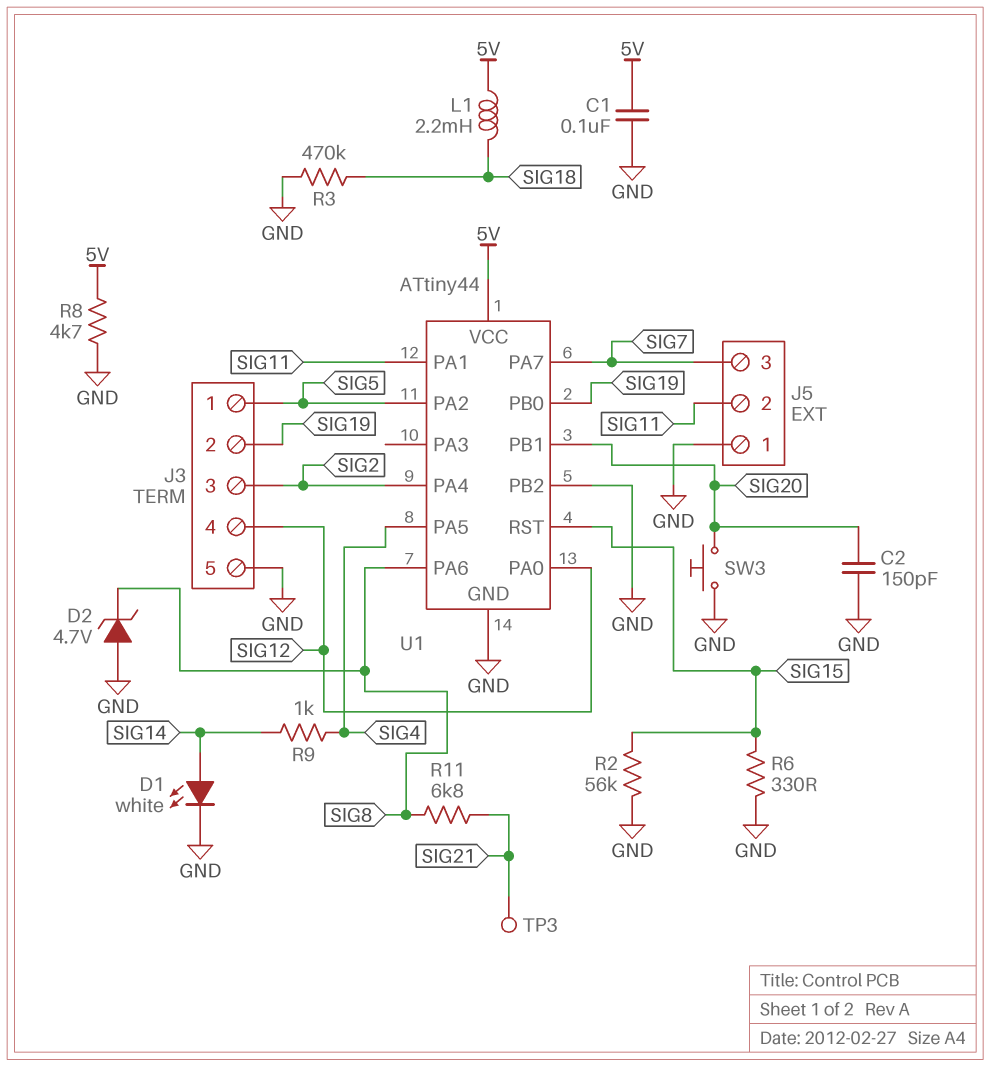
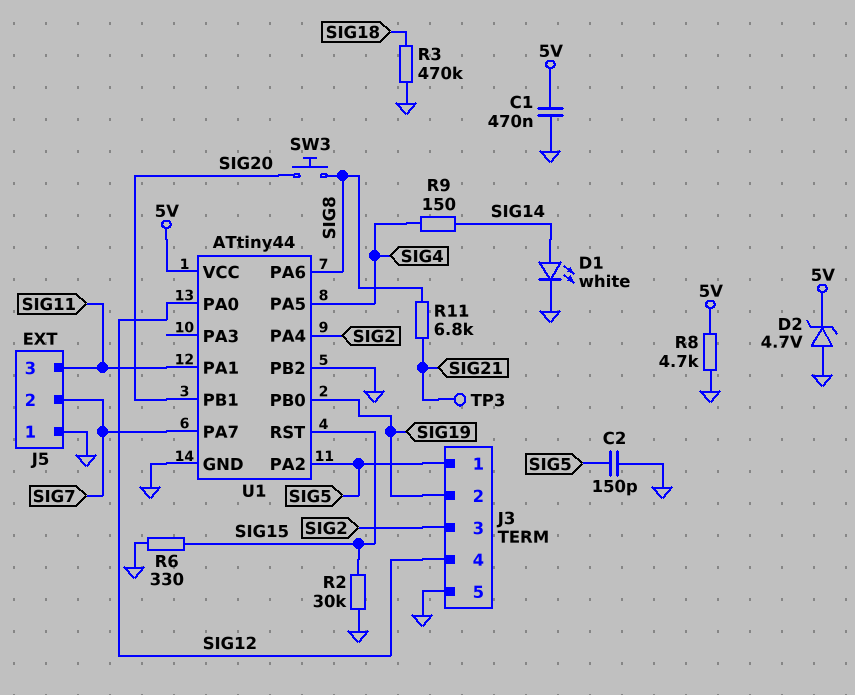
C1: 100nF (5V, GND) -> 470nF (5V, GND)
C2: 150pF (GND, SIG20) -> 150pF (GND, SIG5)
D2: zener 4.7V (A GND, K SIG8) -> zener 4.7V (A GND, K 5V)
J5 pin 2: SIG11 -> SIG7
J5 pin 3: SIG7 -> SIG11
L1: 2.2mH (5V, SIG18) -> none
R2: 56k (GND, SIG15) -> 30k (GND, SIG15)
R9: 1k (SIG4, SIG14) -> 150 (SIG4, SIG14)
SW3: button (GND, SIG20) -> button (SIG8, SIG20)

